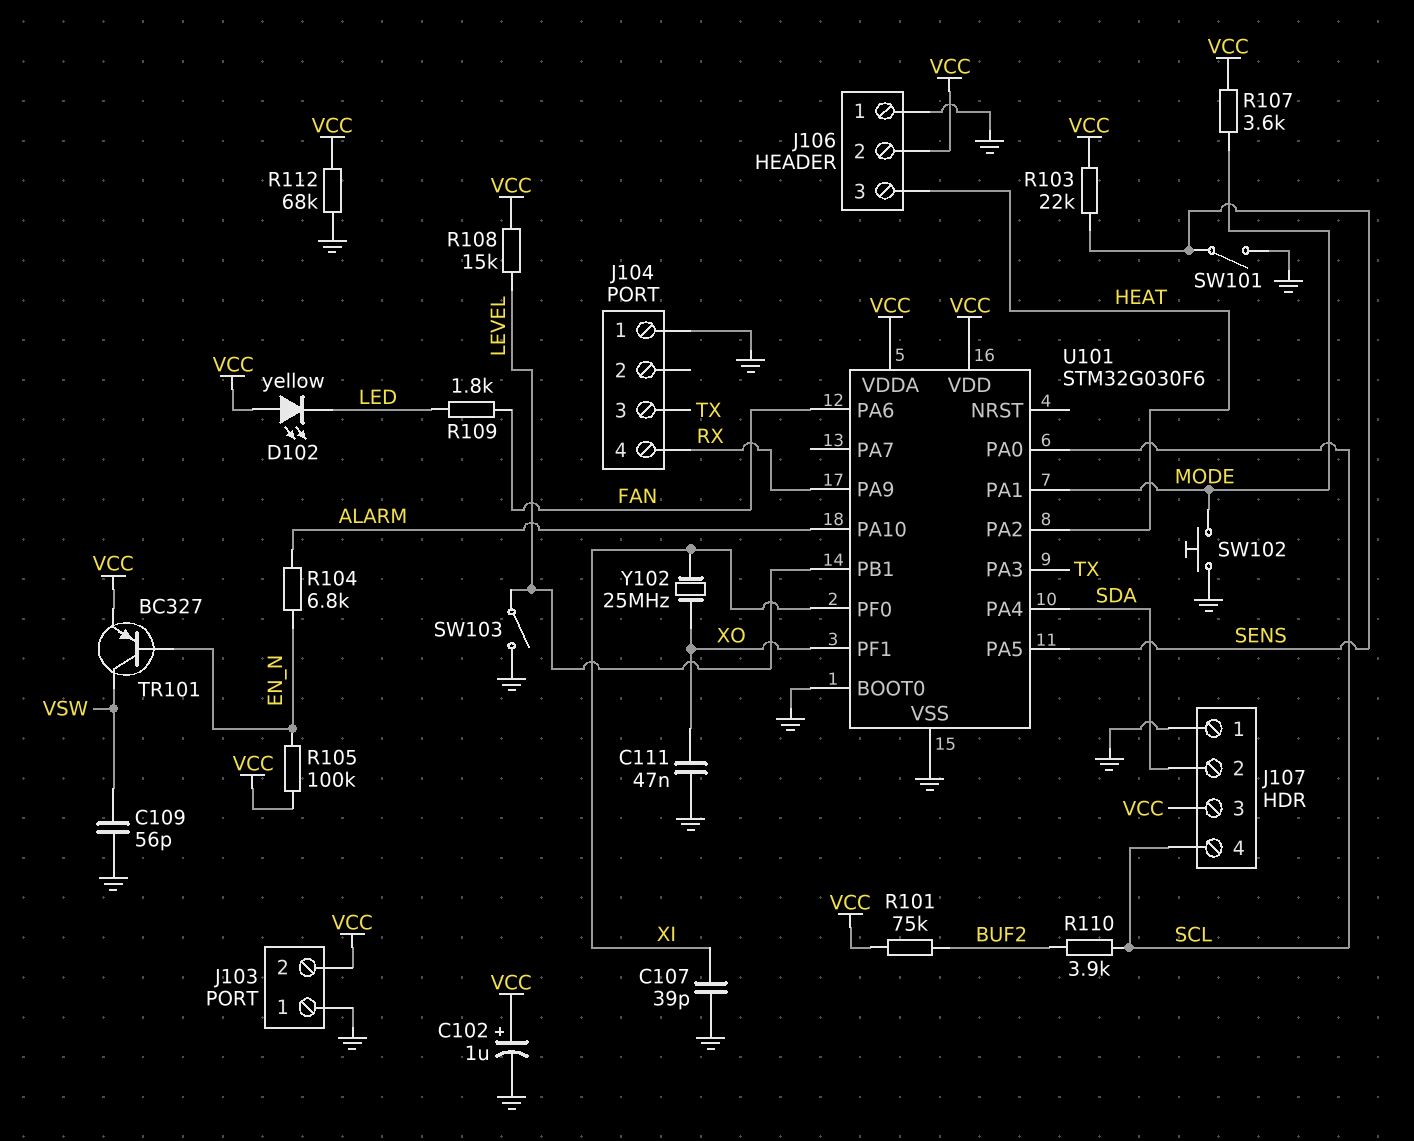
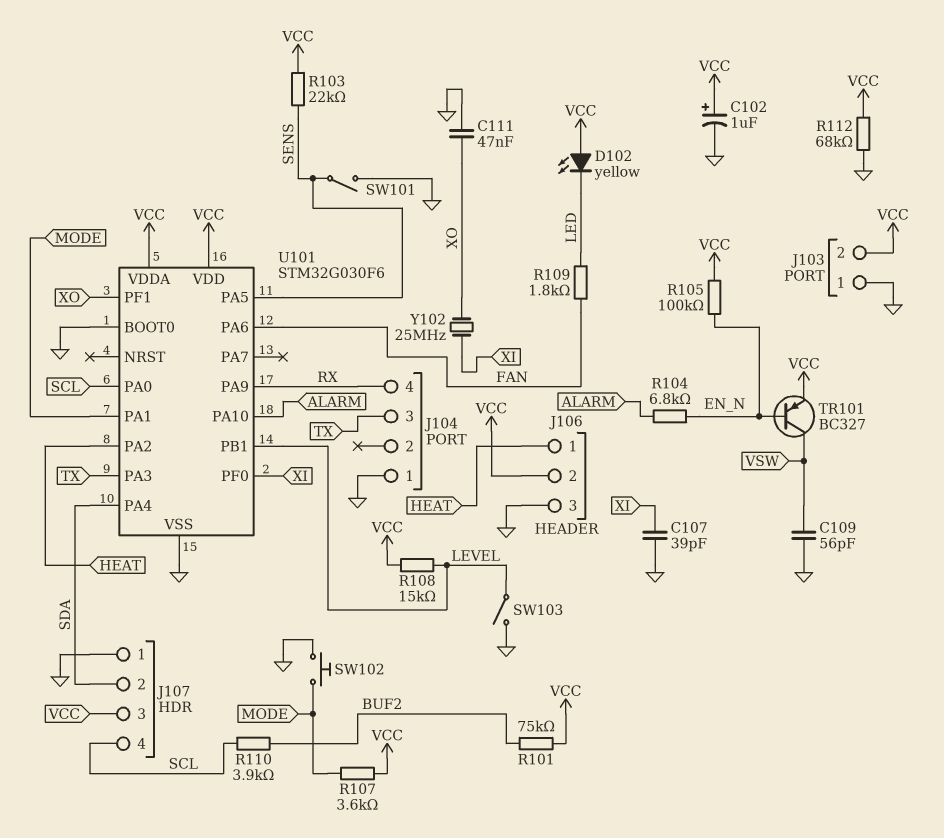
J106 pin 1: GND -> HEAT
J106 pin 3: HEAT -> GND

